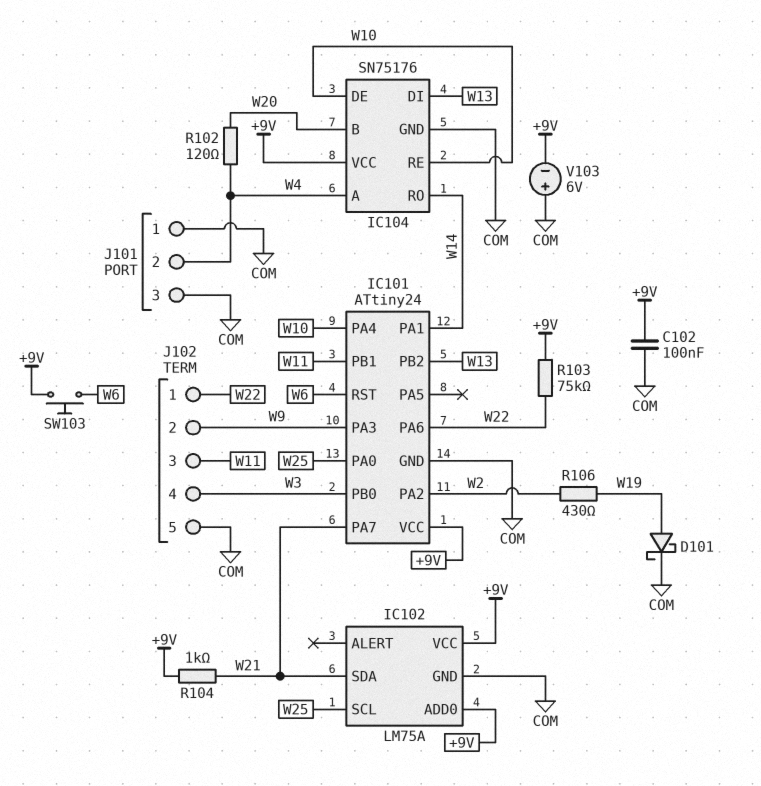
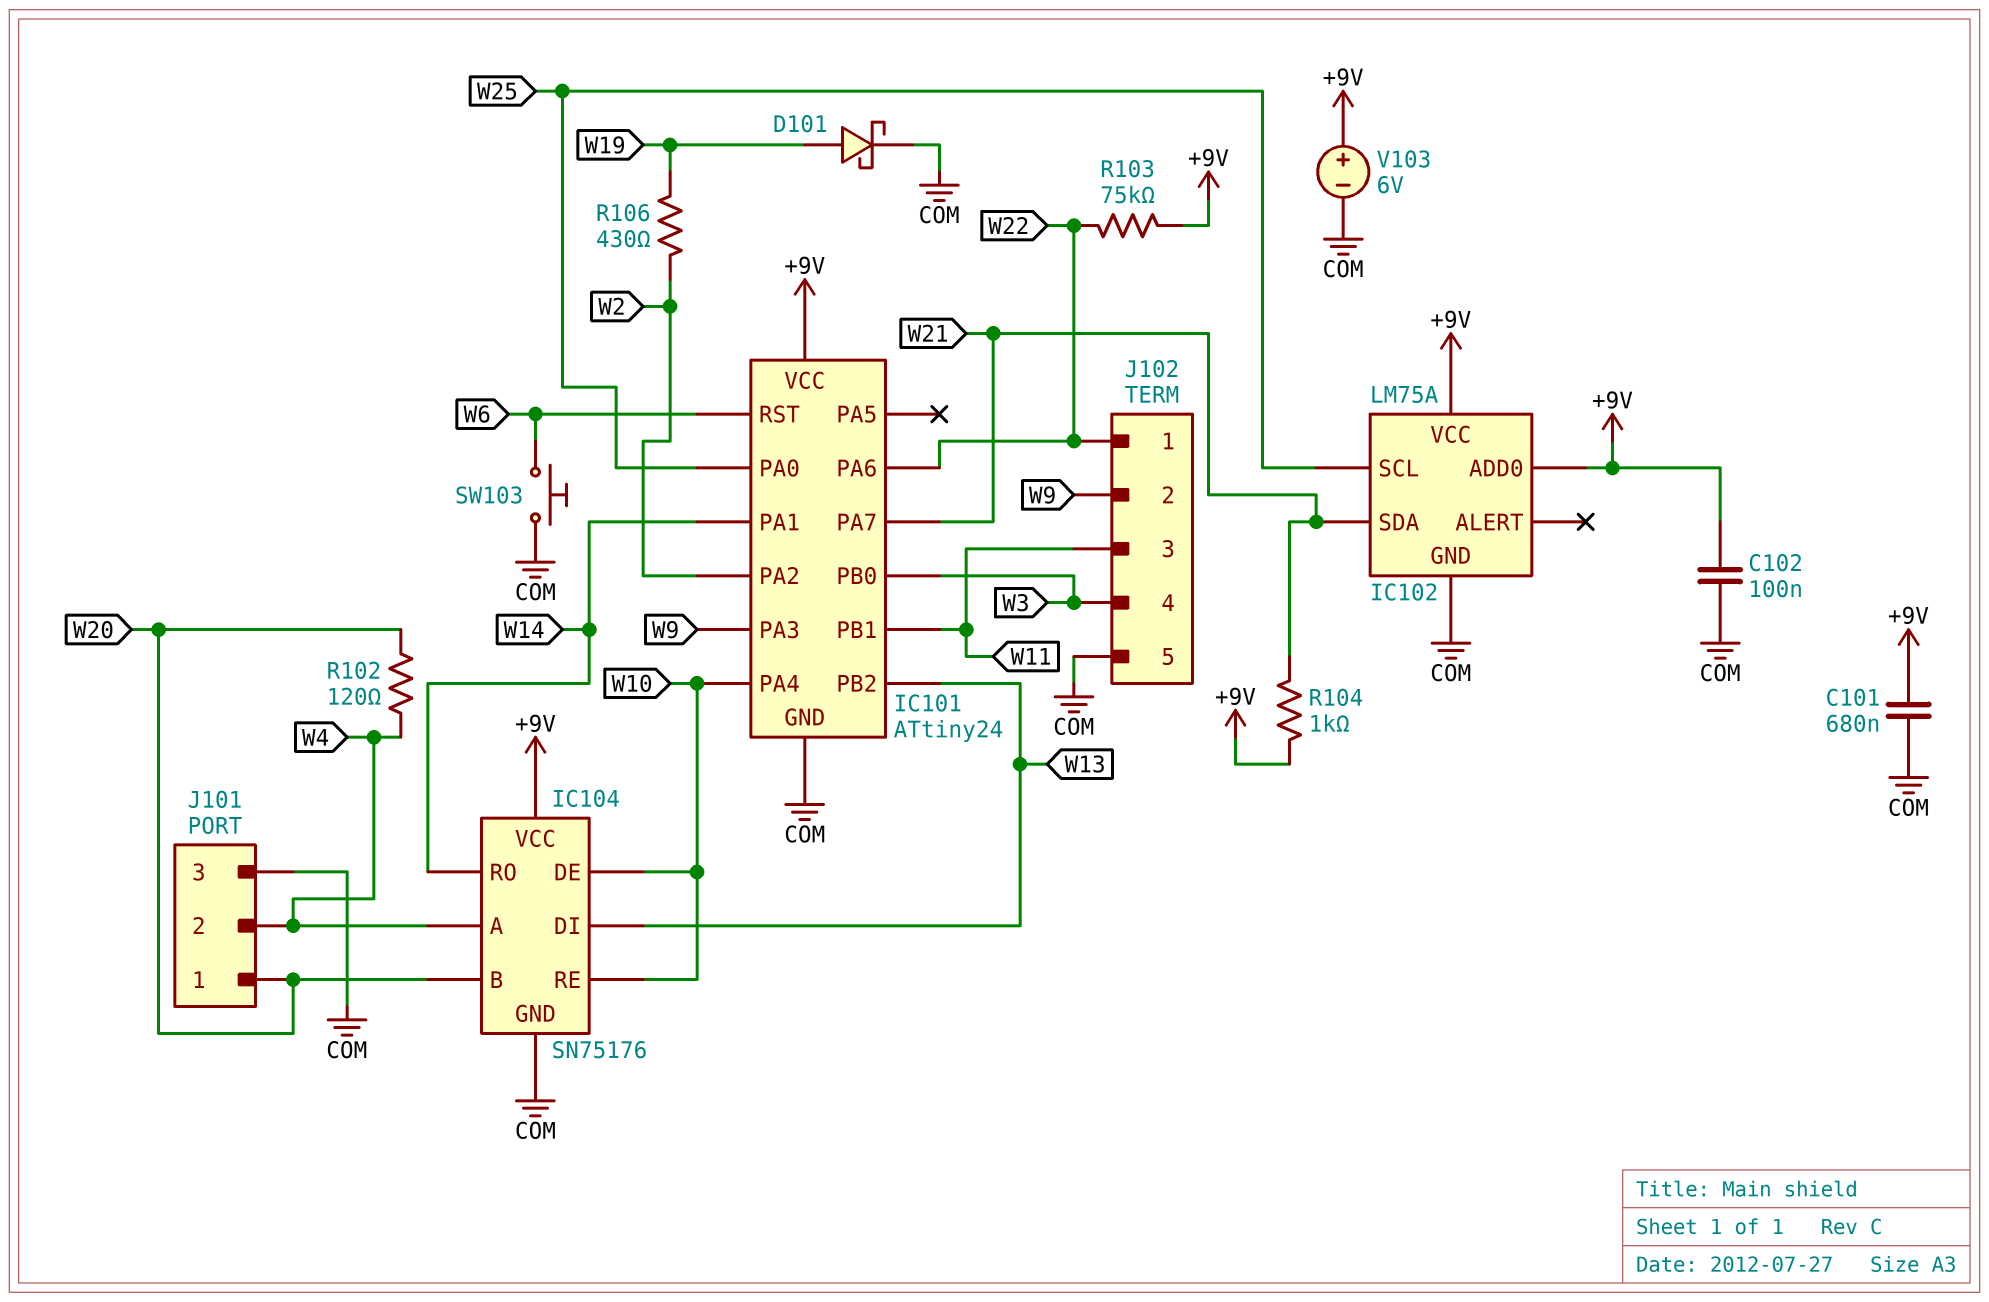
C101: none -> 680nF (+9V, COM)
J101 pin 1: COM -> W20
SW103: button (+9V, W6) -> button (COM, W6)
V103: 6V (plus COM, minus +9V) -> 6V (plus +9V, minus COM)

